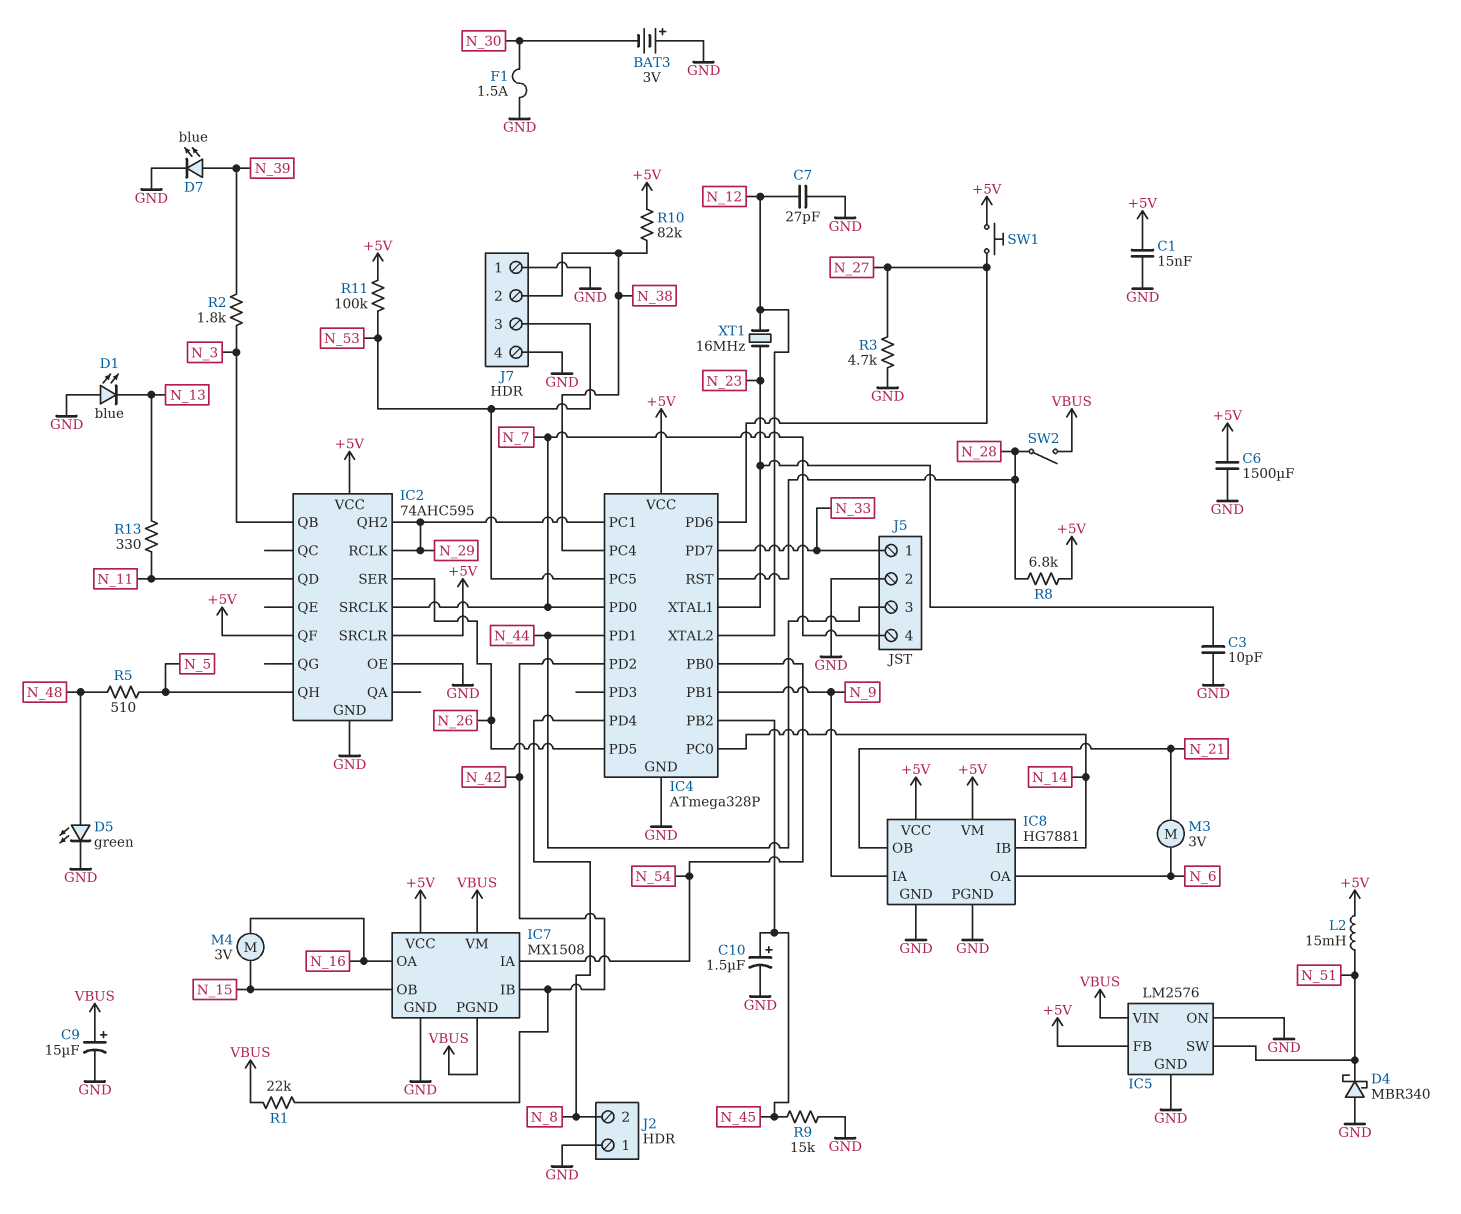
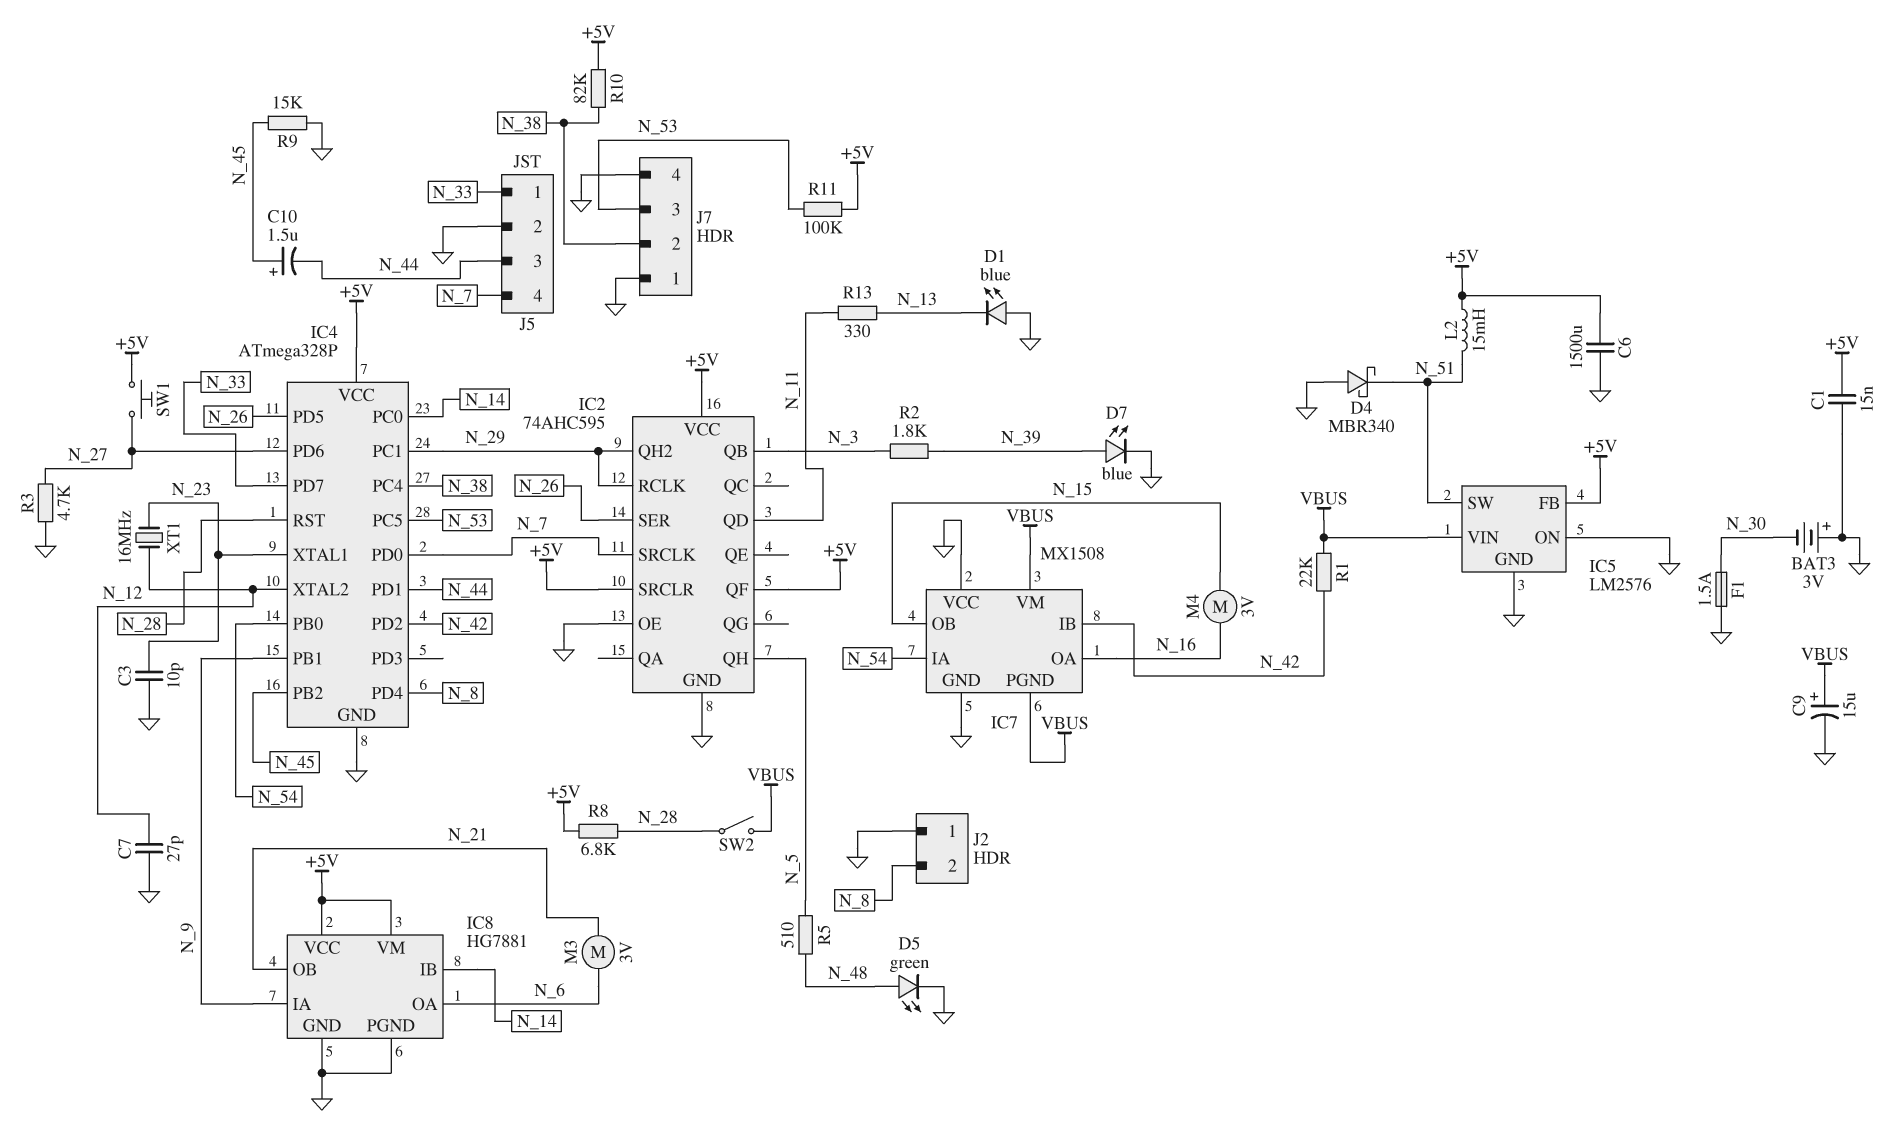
C10: 1.5uF (plus N_45, minus GND) -> 1.5uF (plus N_45, minus N_44)
IC7 pin VCC: +5V -> GND

